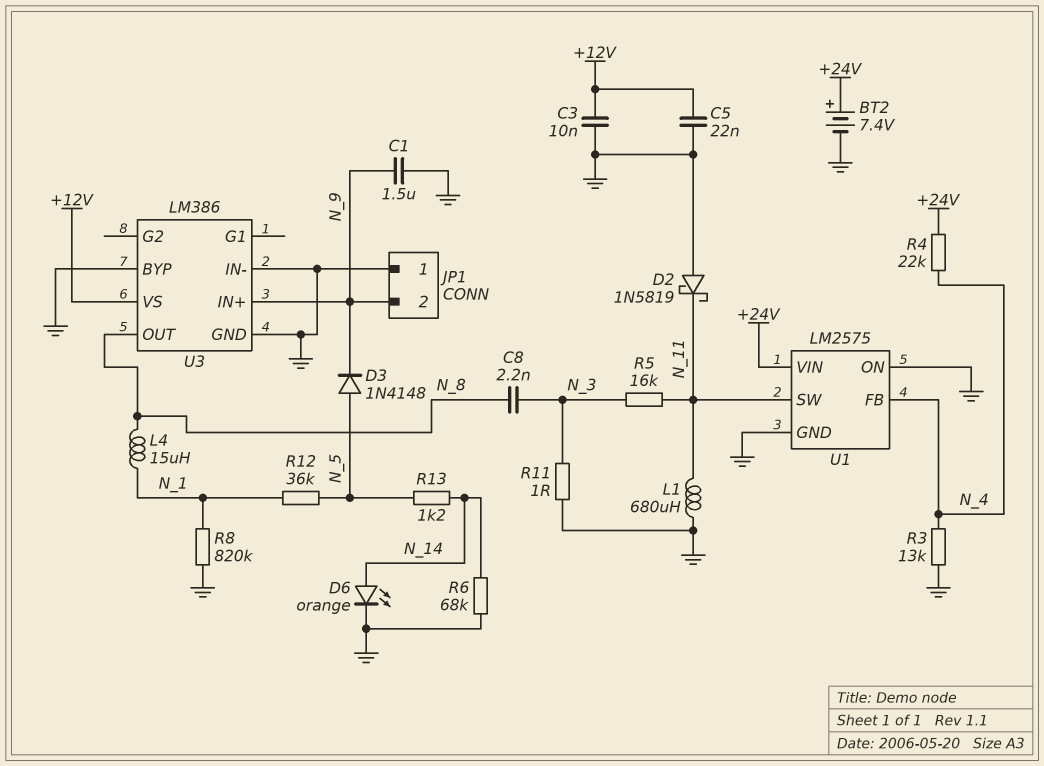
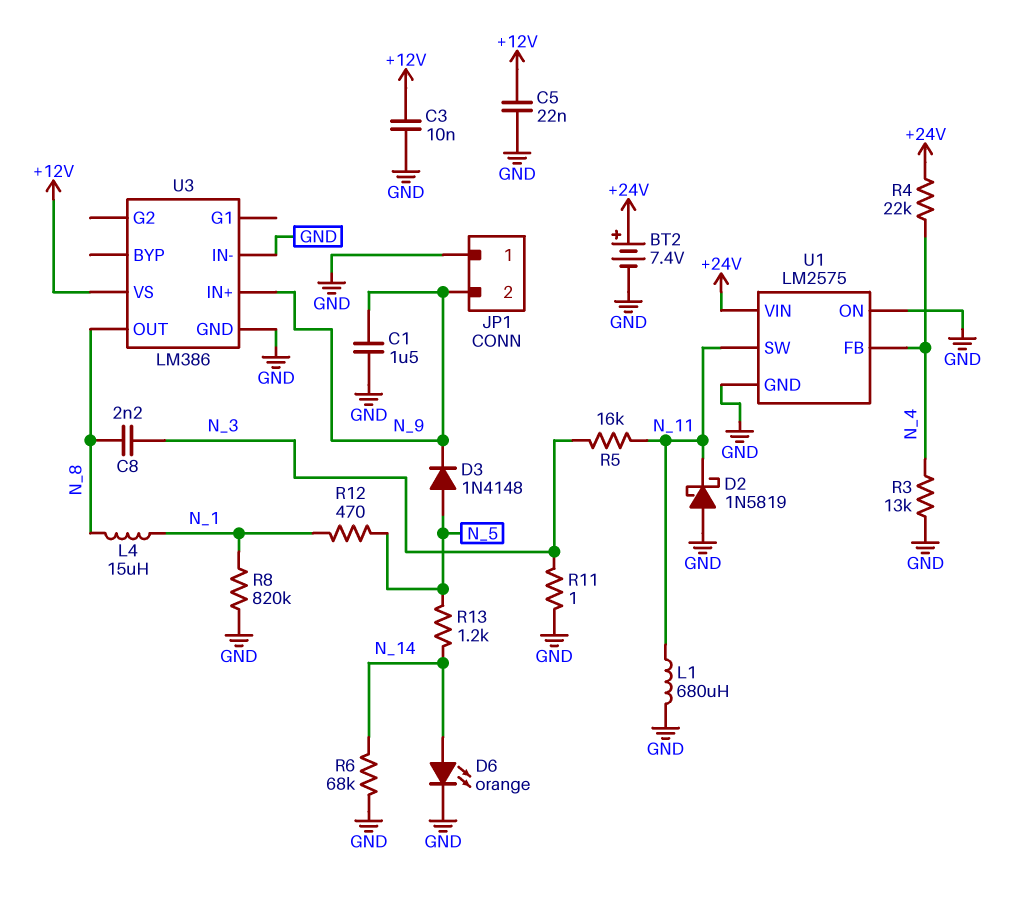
R12: 36k (N_1, N_5) -> 470 (N_1, N_5)
U3 pin BYP: GND -> none

